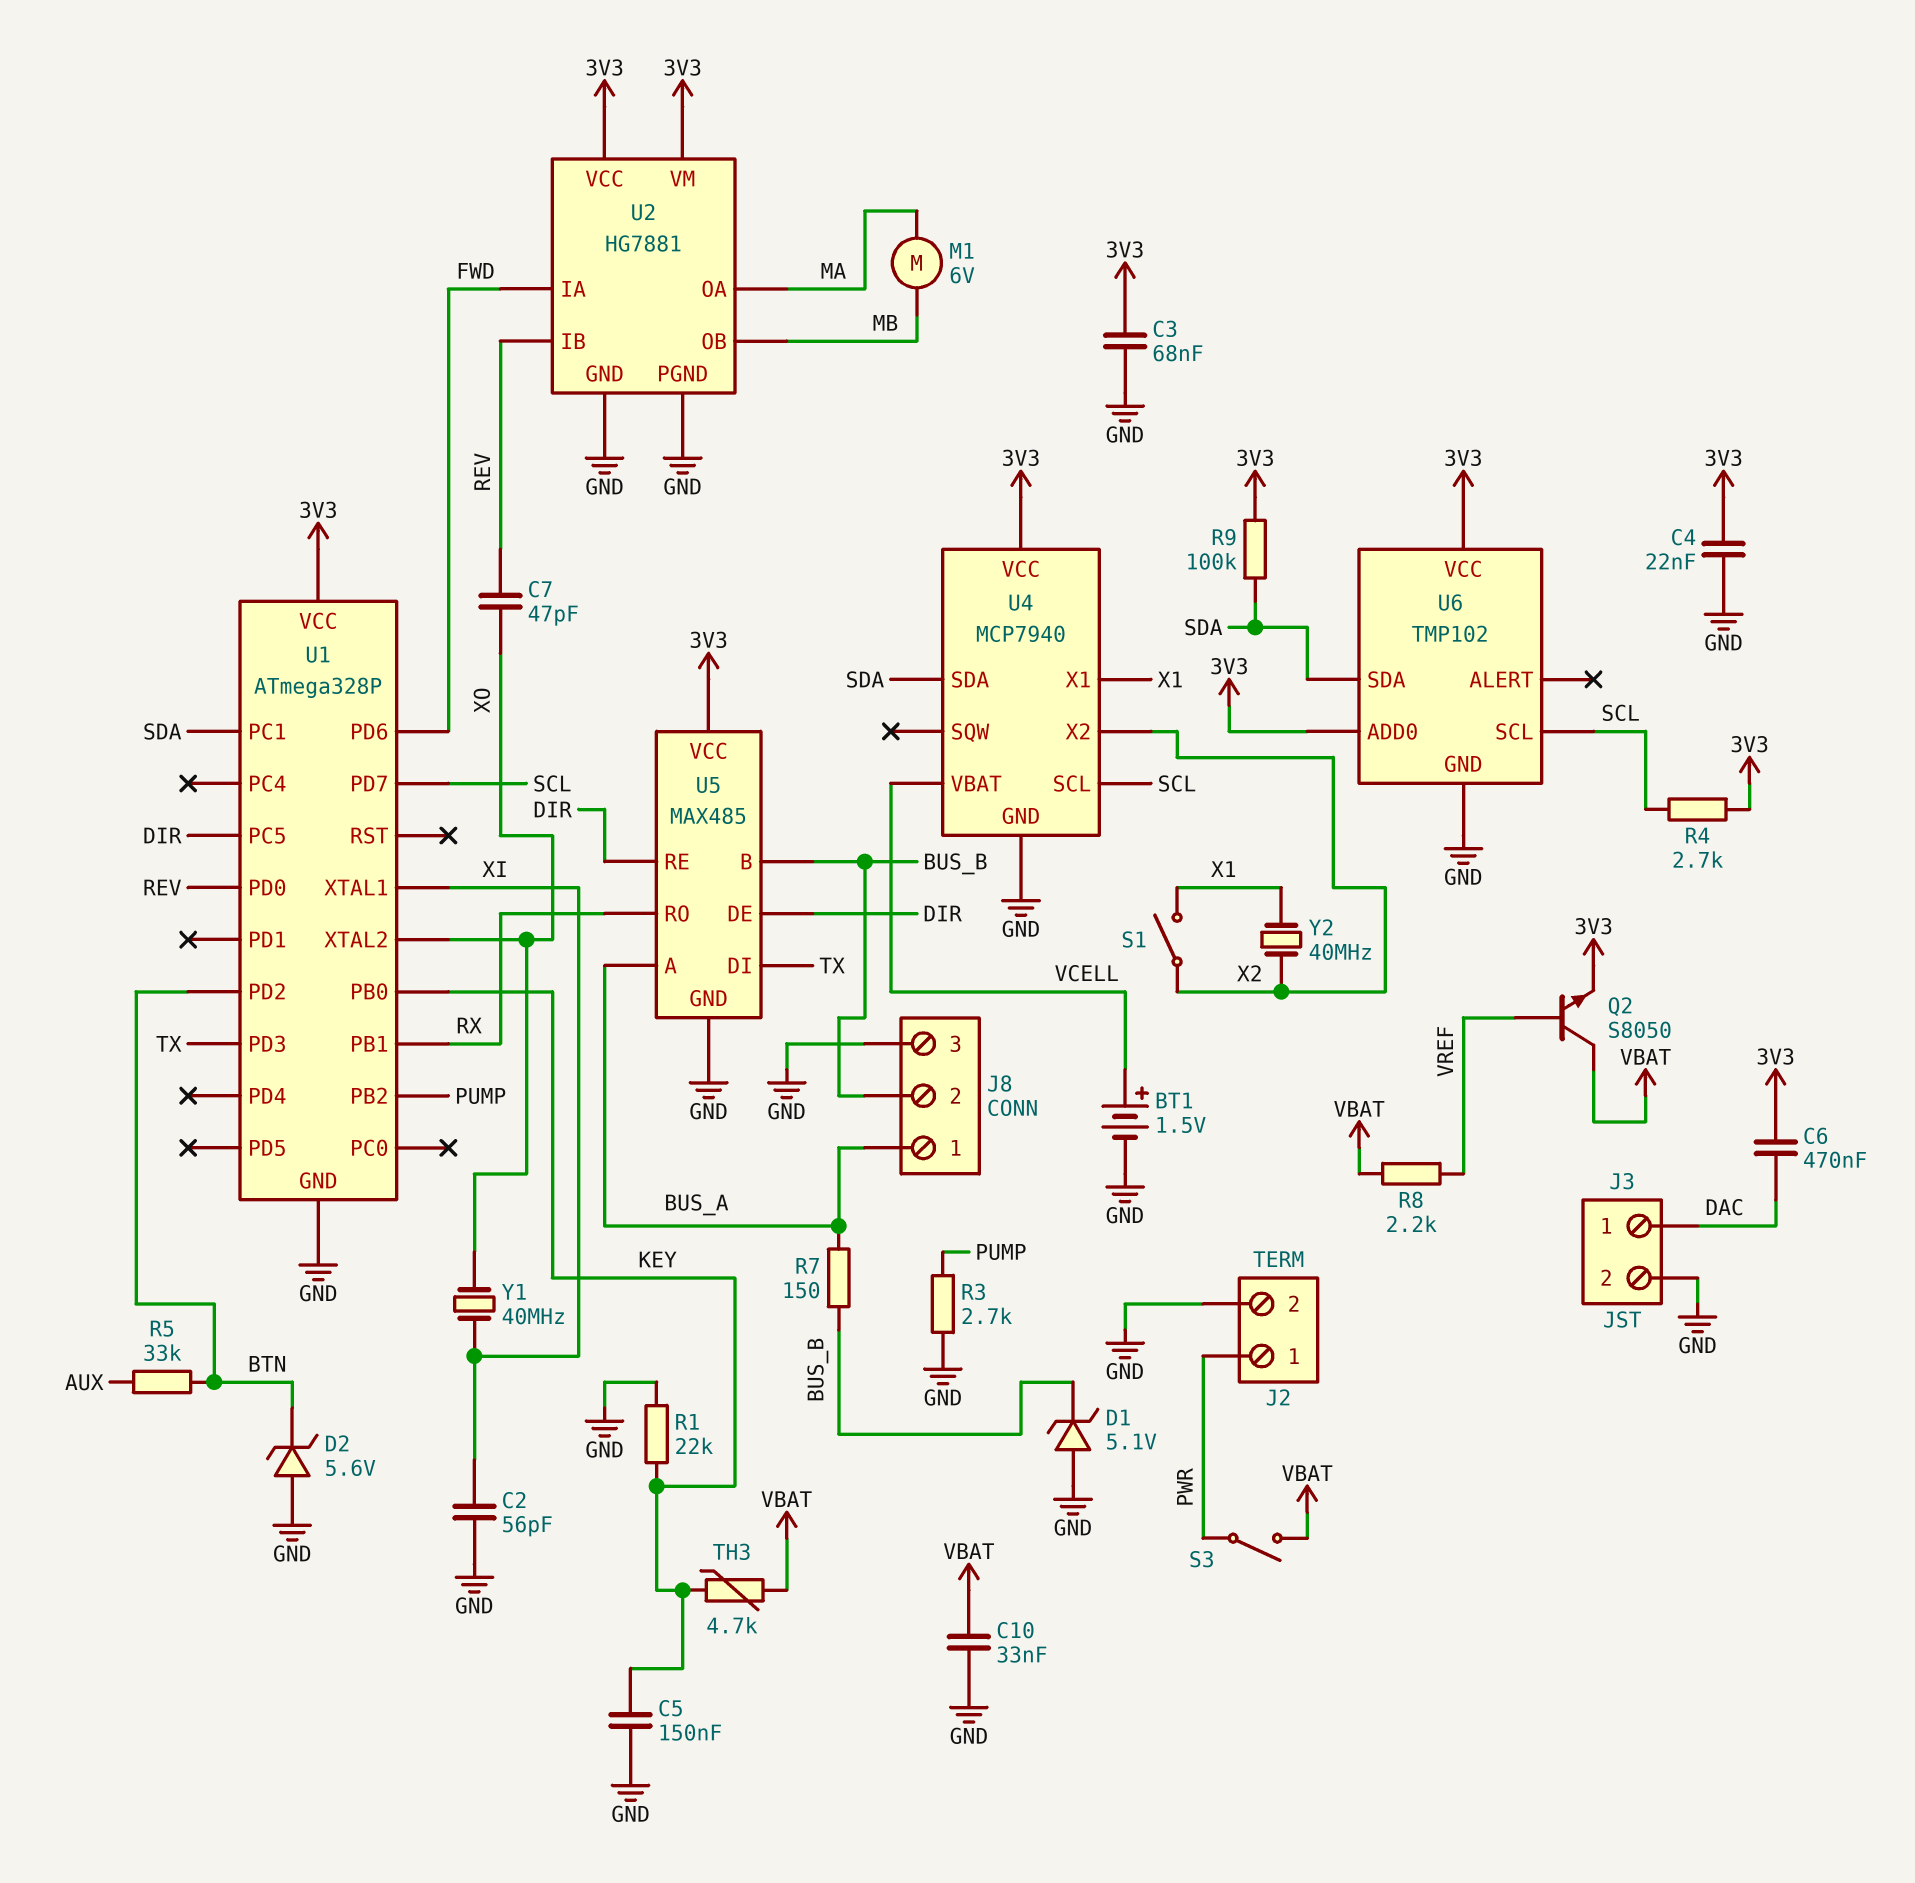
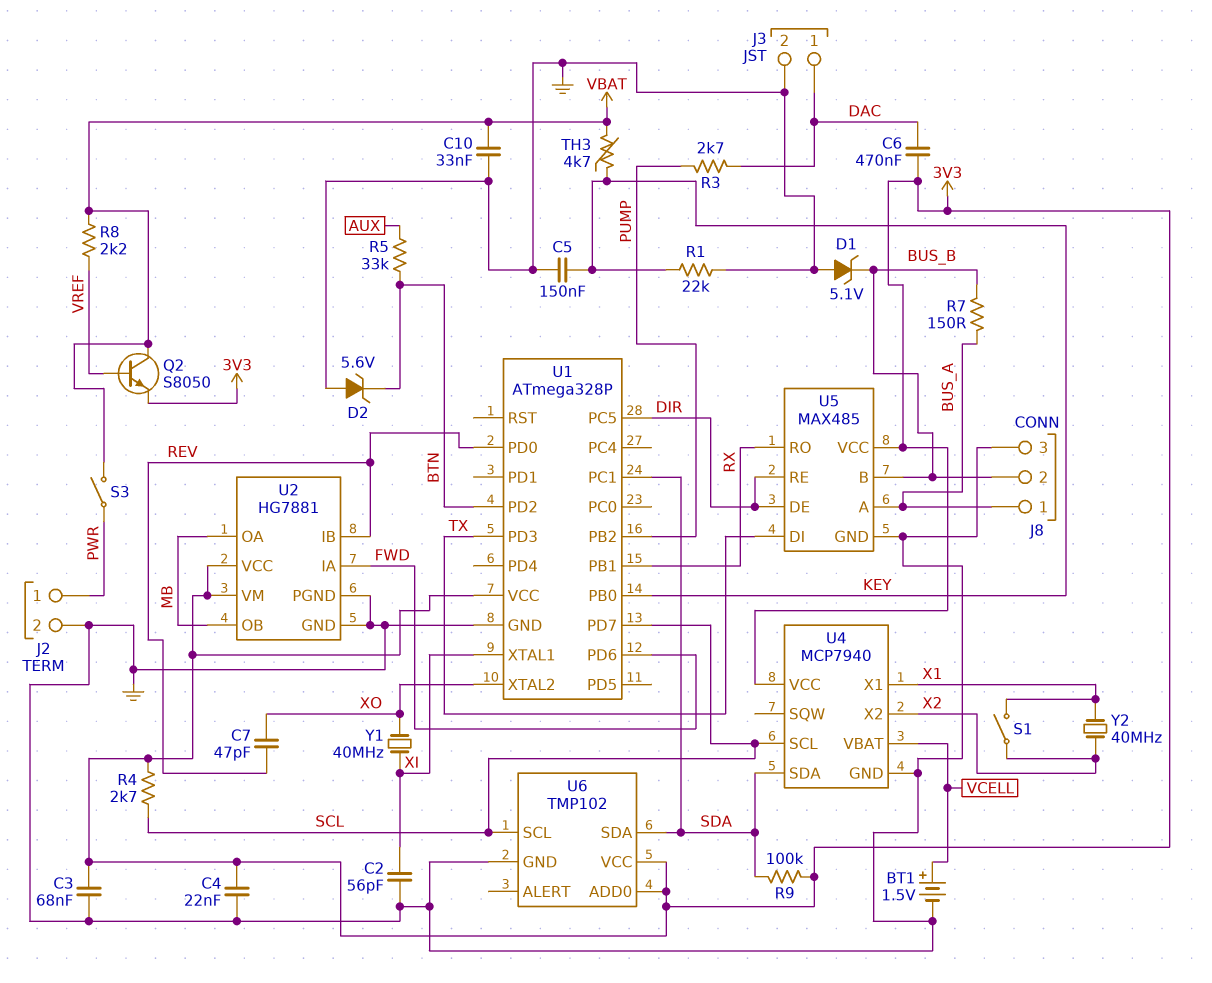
M1: motor 6V (MA, MB) -> none
R3: 2.7k (GND, PUMP) -> 2.7k (DAC, PUMP)
U2 pin OA: MA -> MB

